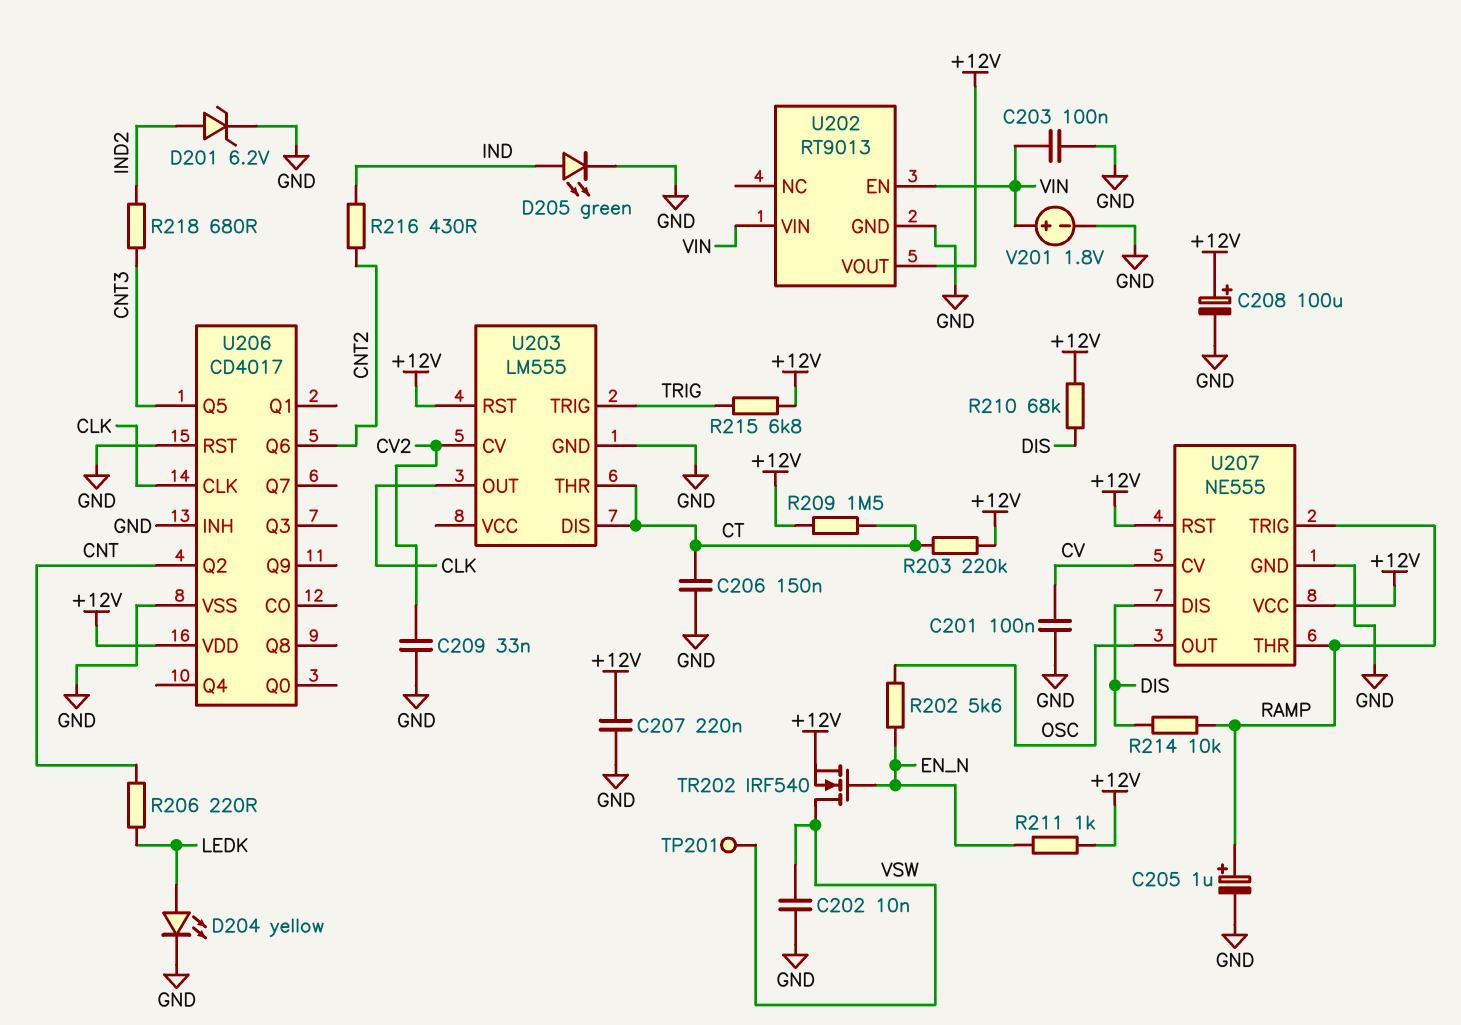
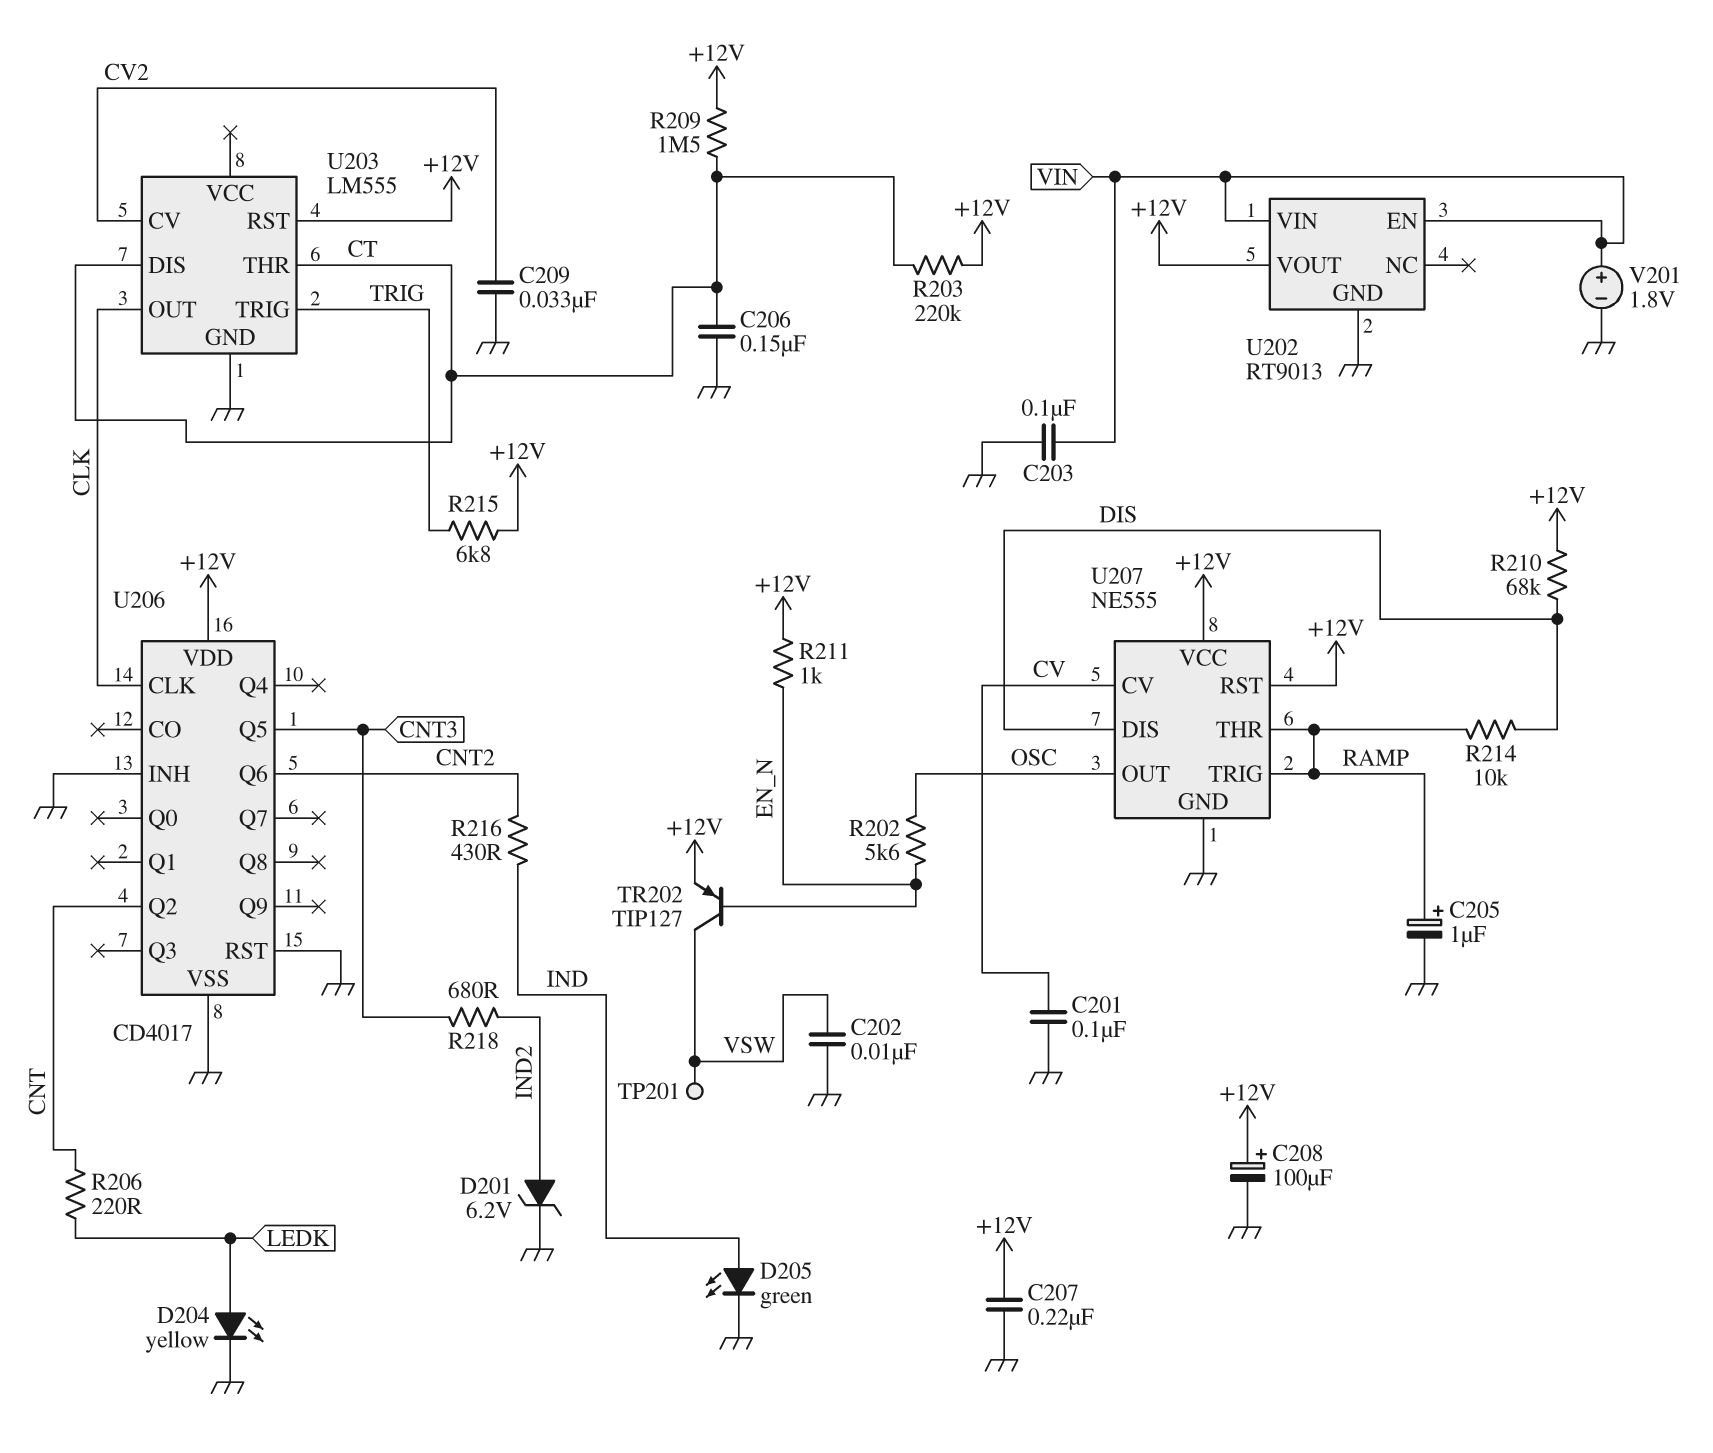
TR202: NMOS IRF540 (G EN_N, D VSW, S +12V) -> PNP TIP127 (B EN_N, C VSW, E +12V)

